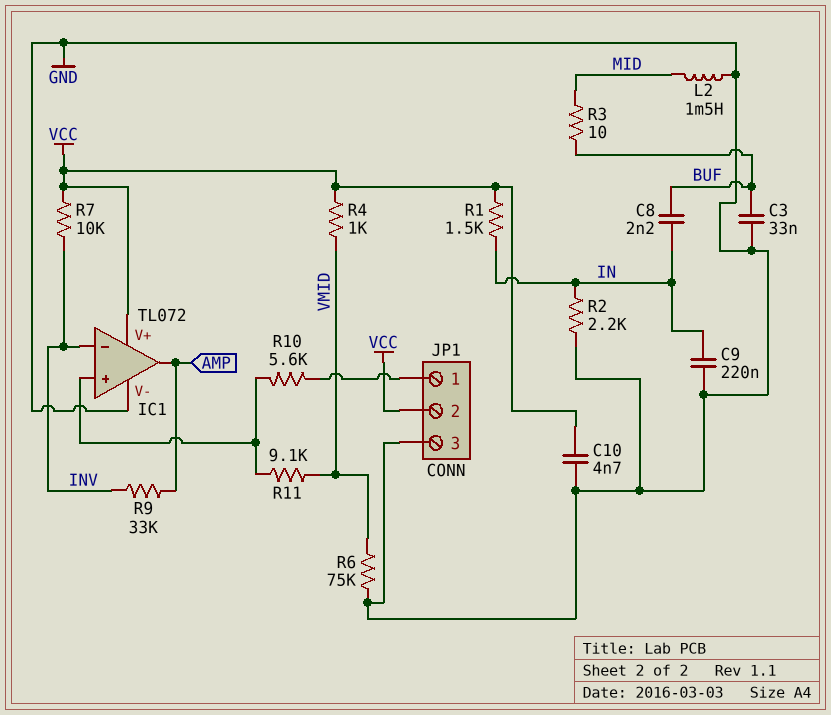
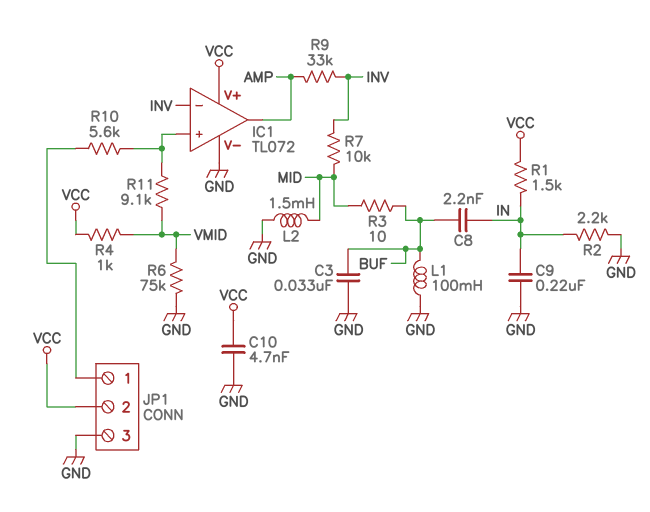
L1: none -> 100mH (BUF, GND)
R7: 10k (INV, VCC) -> 10k (INV, MID)

